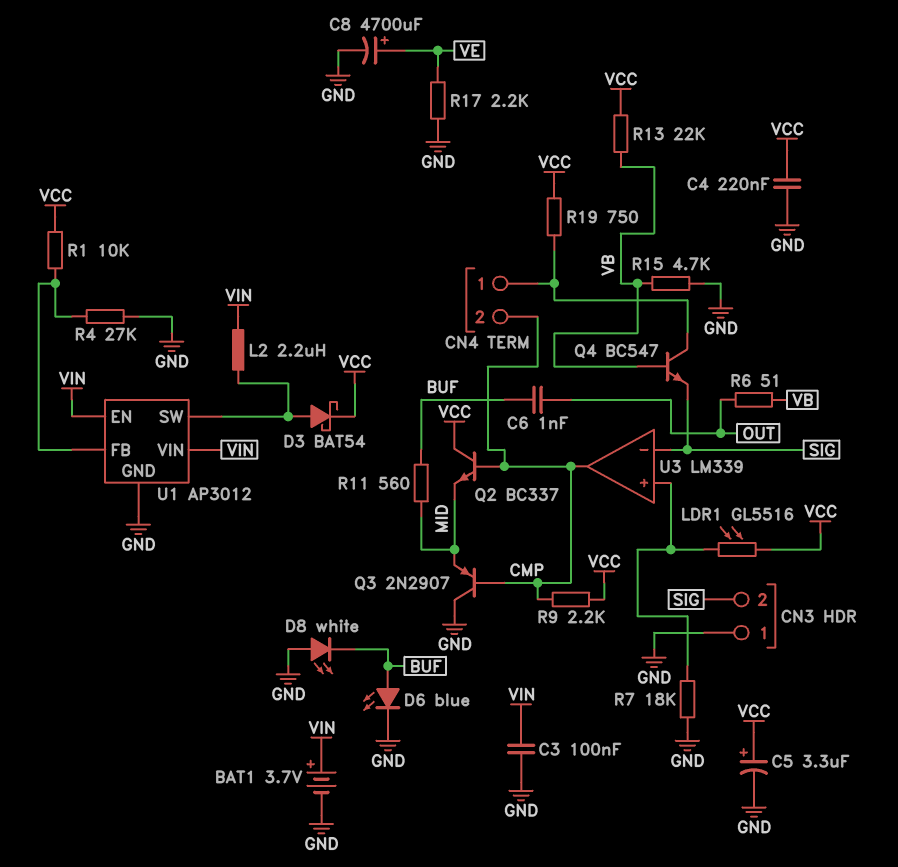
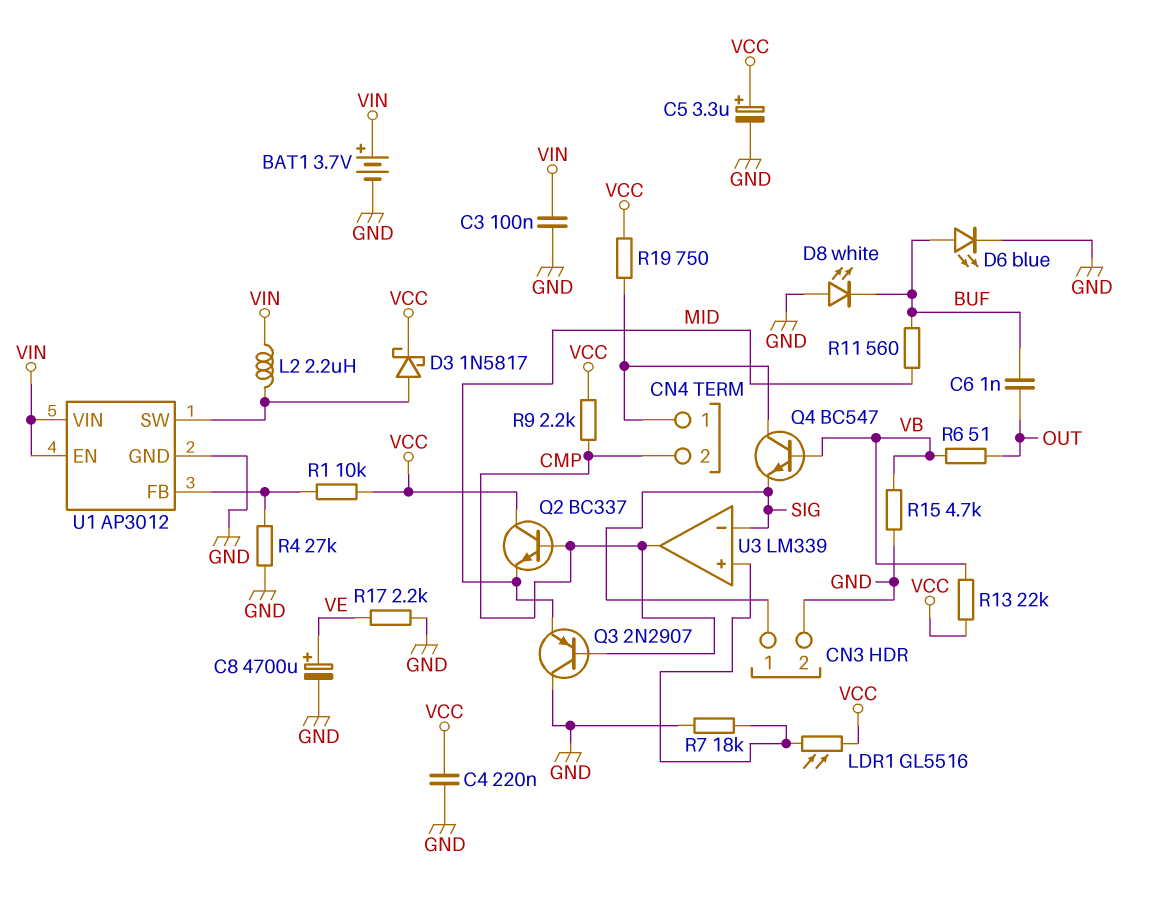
CN3 pin 1: GND -> SIG
CN3 pin 2: SIG -> GND
D3: schottky BAT54 (A U1/SW, K VCC) -> schottky 1N5817 (A U1/SW, K VCC)

